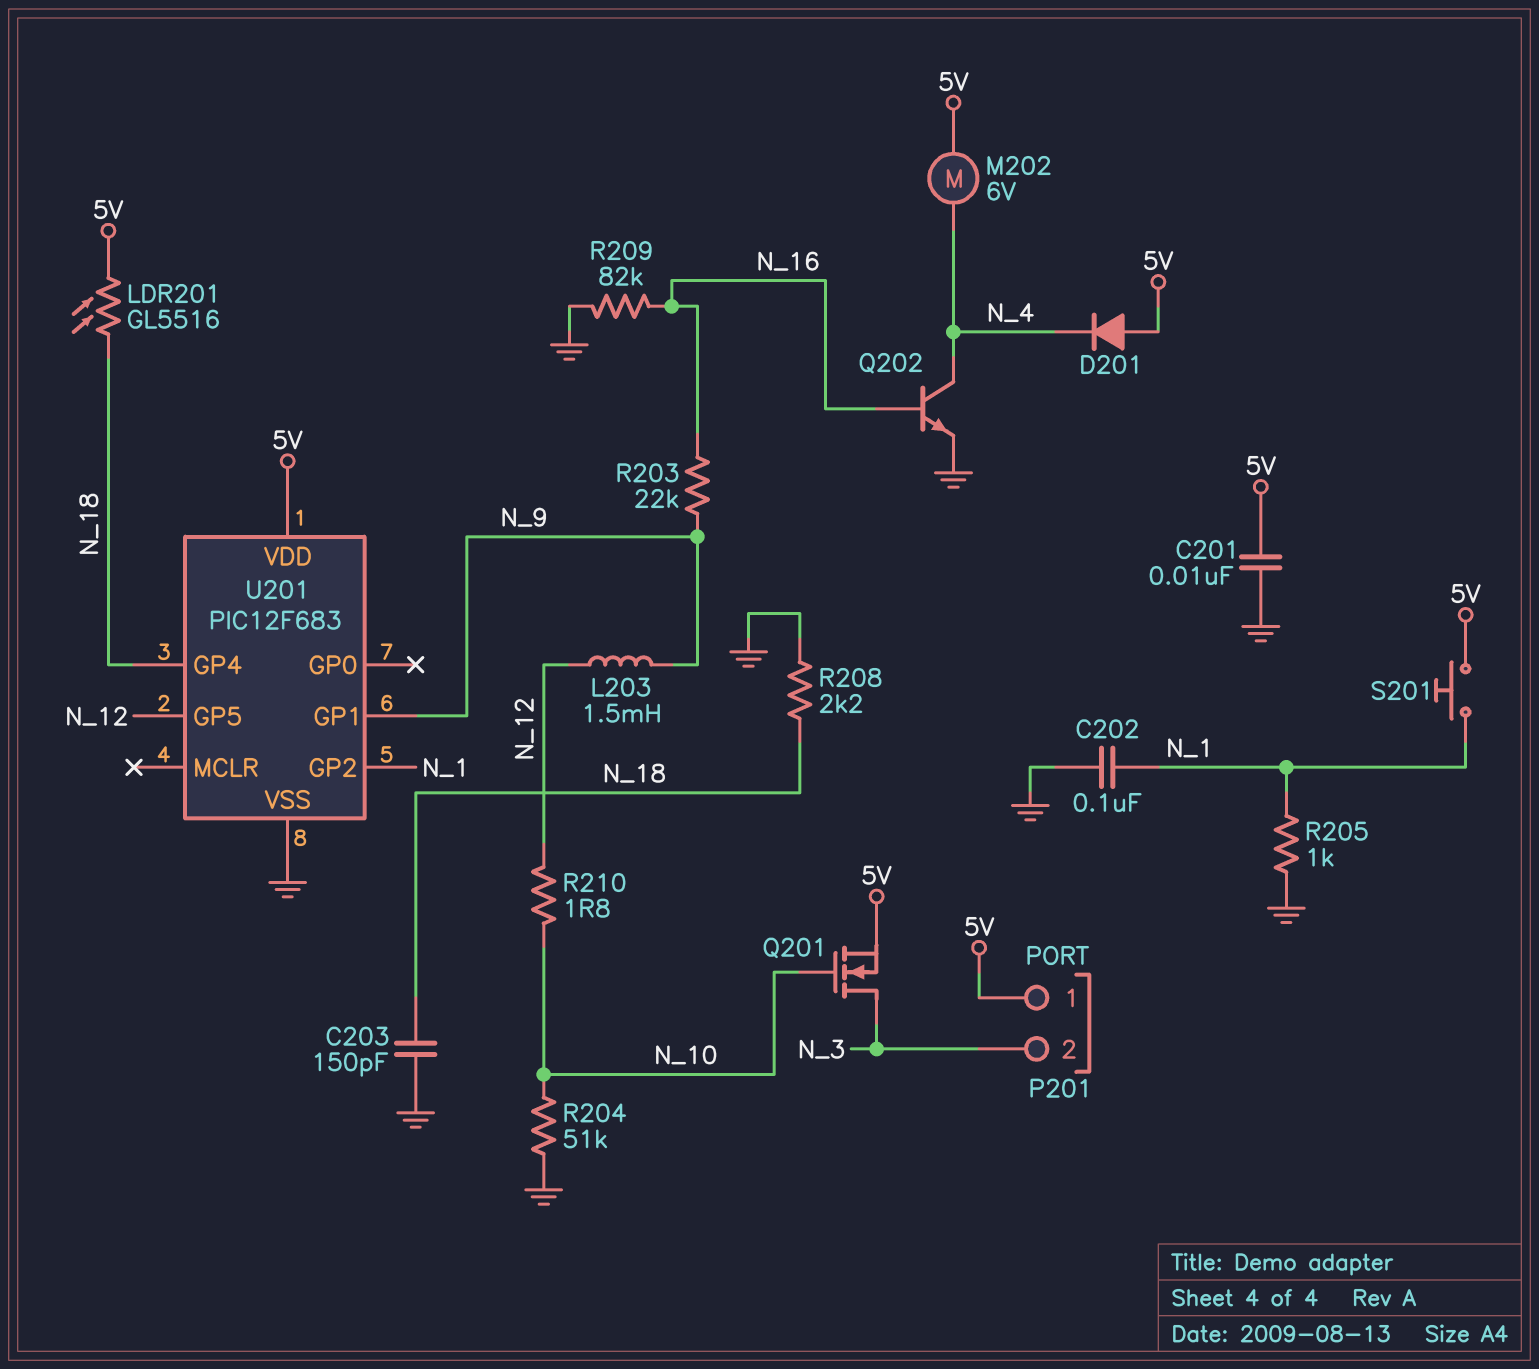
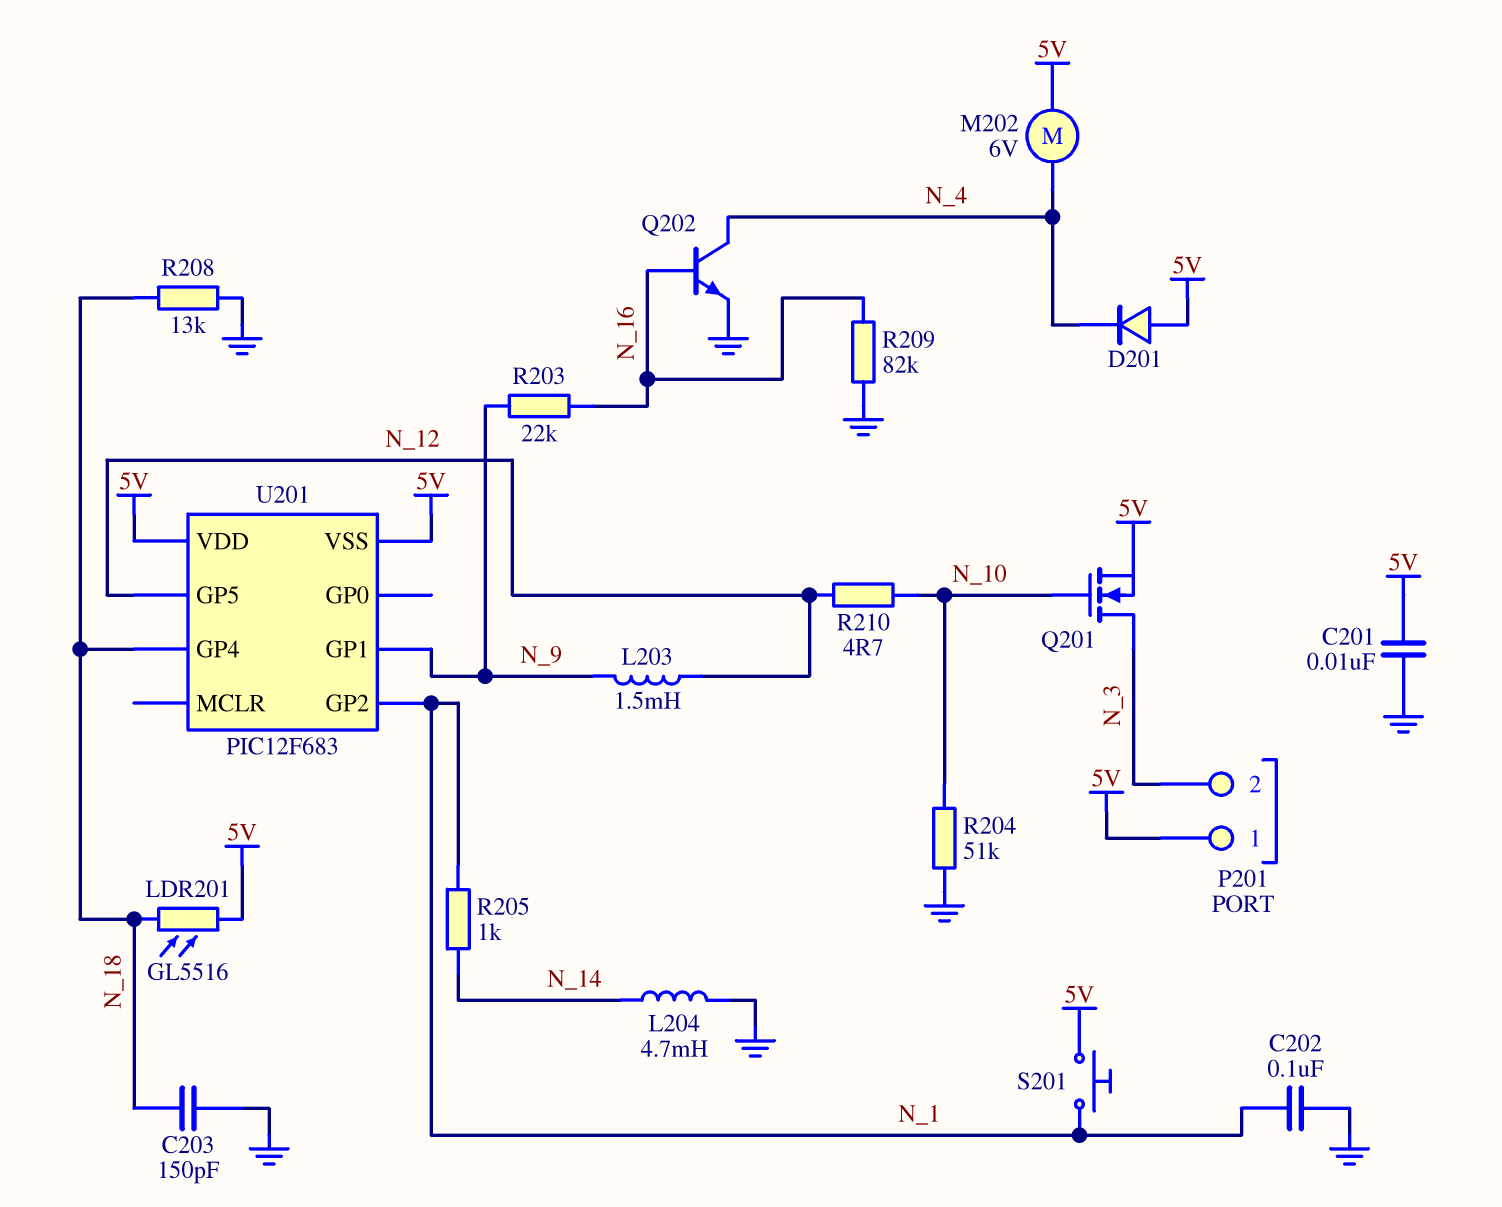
L204: none -> 4.7mH (GND, N_14)
R205: 1k (GND, N_1) -> 1k (N_1, N_14)
R208: 2.2k (GND, N_18) -> 13k (GND, N_18)
R210: 1.8 (N_10, N_12) -> 4.7 (N_10, N_12)
U201 pin VSS: GND -> 5V

